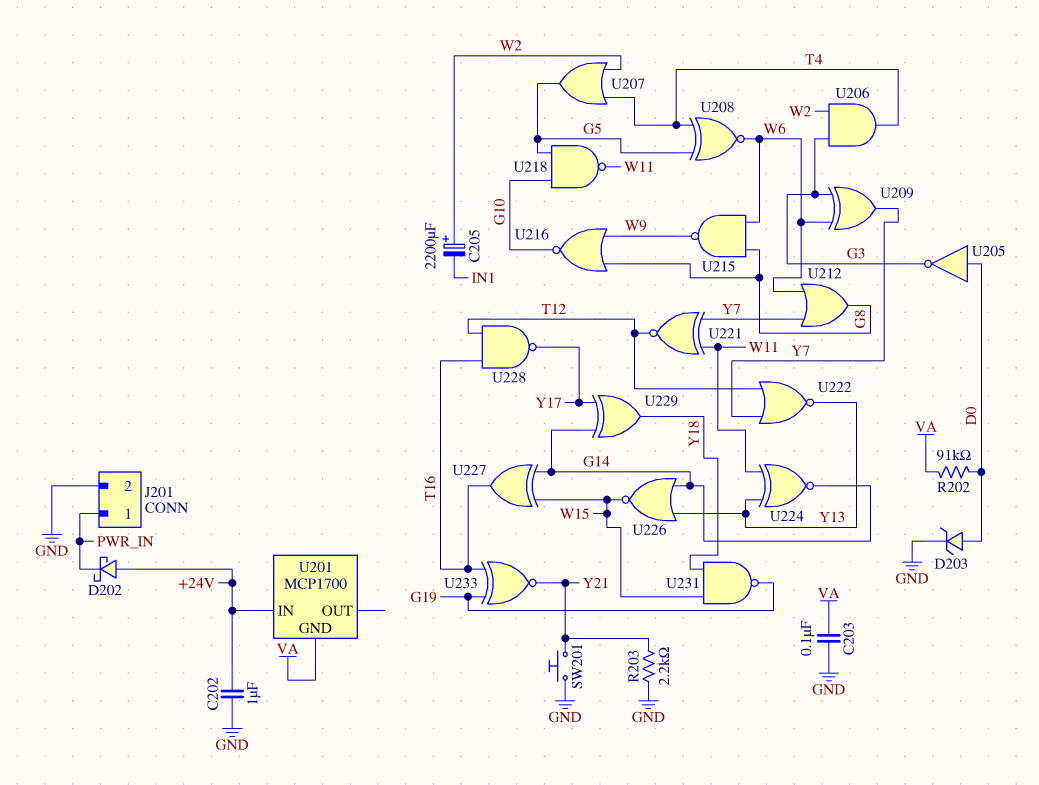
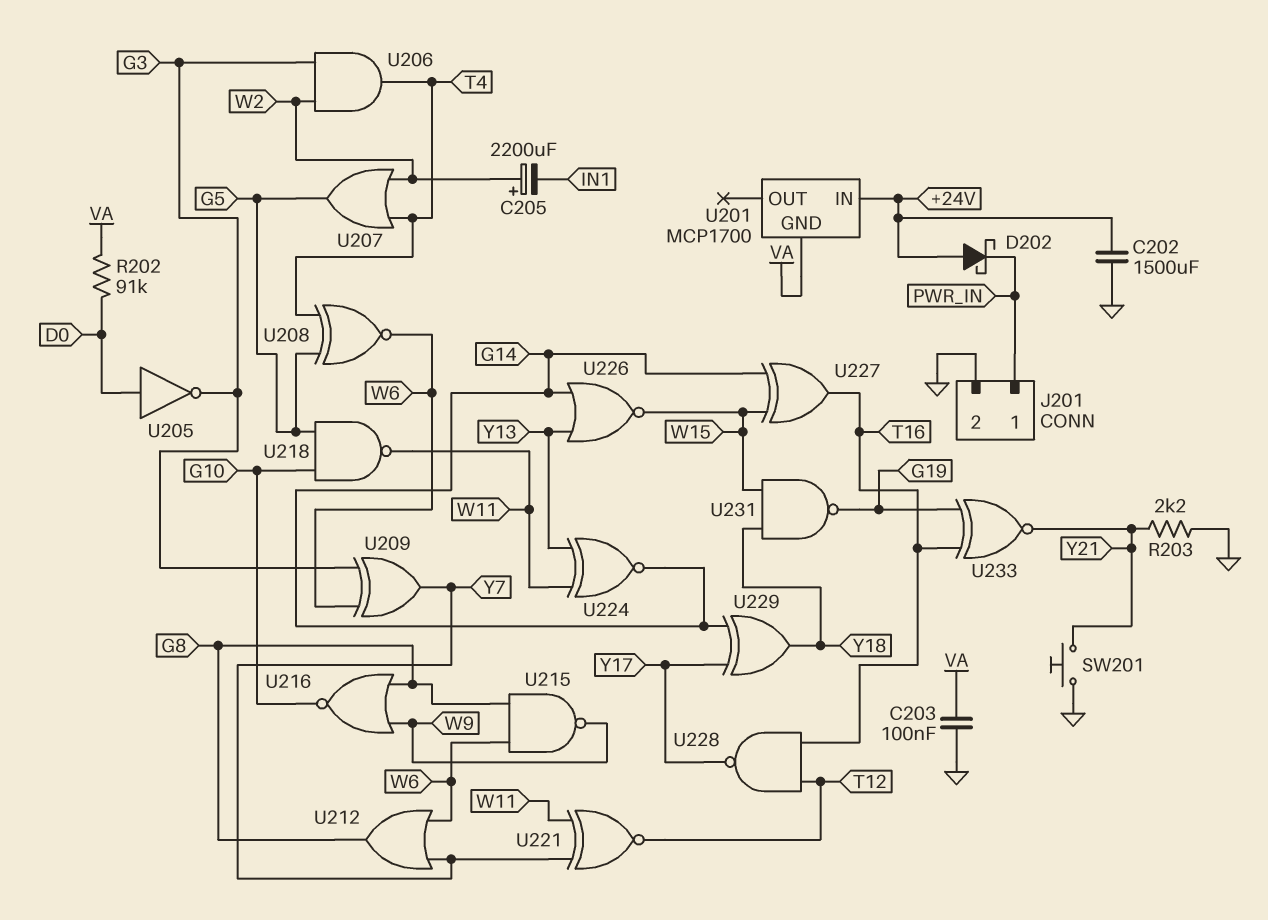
C202: 1uF (+24V, GND) -> 1500uF (+24V, GND)
D203: zener (A D0, K GND) -> none
U222: NOR (in T12, in Y7, out Y13) -> none

